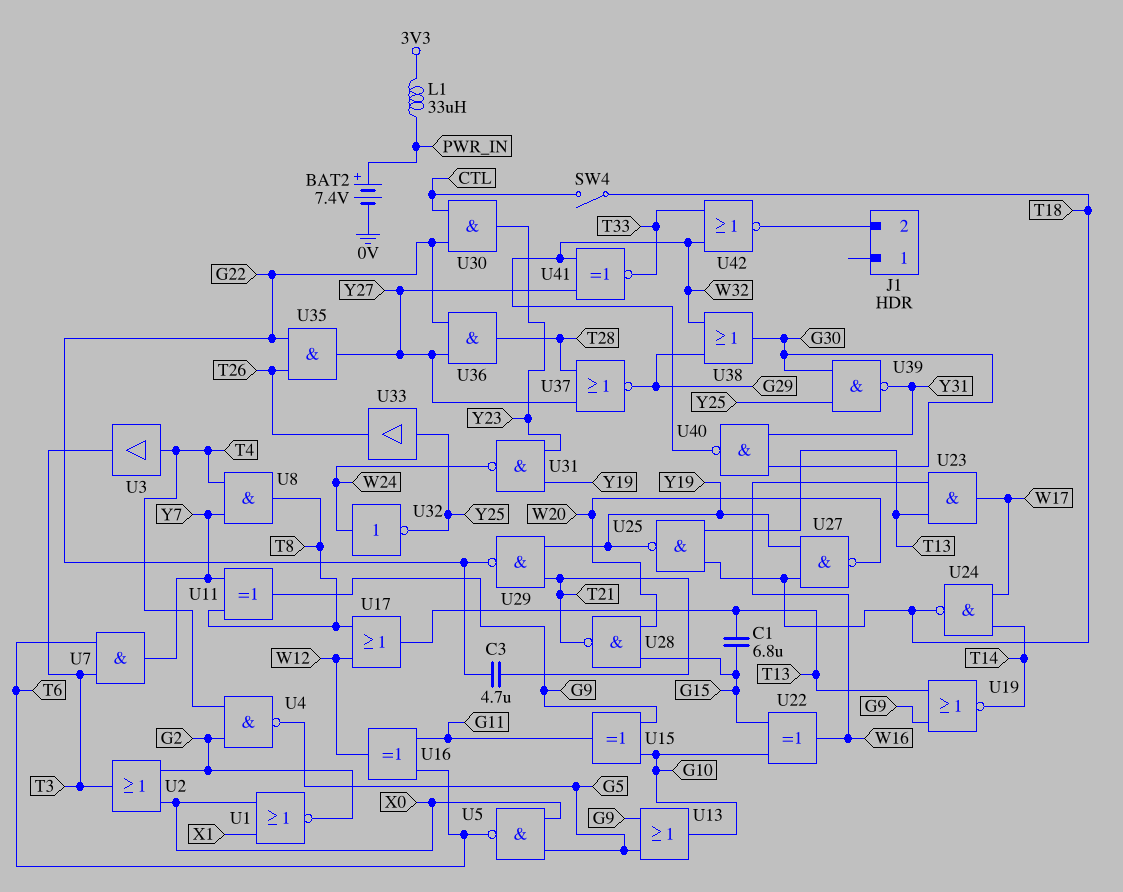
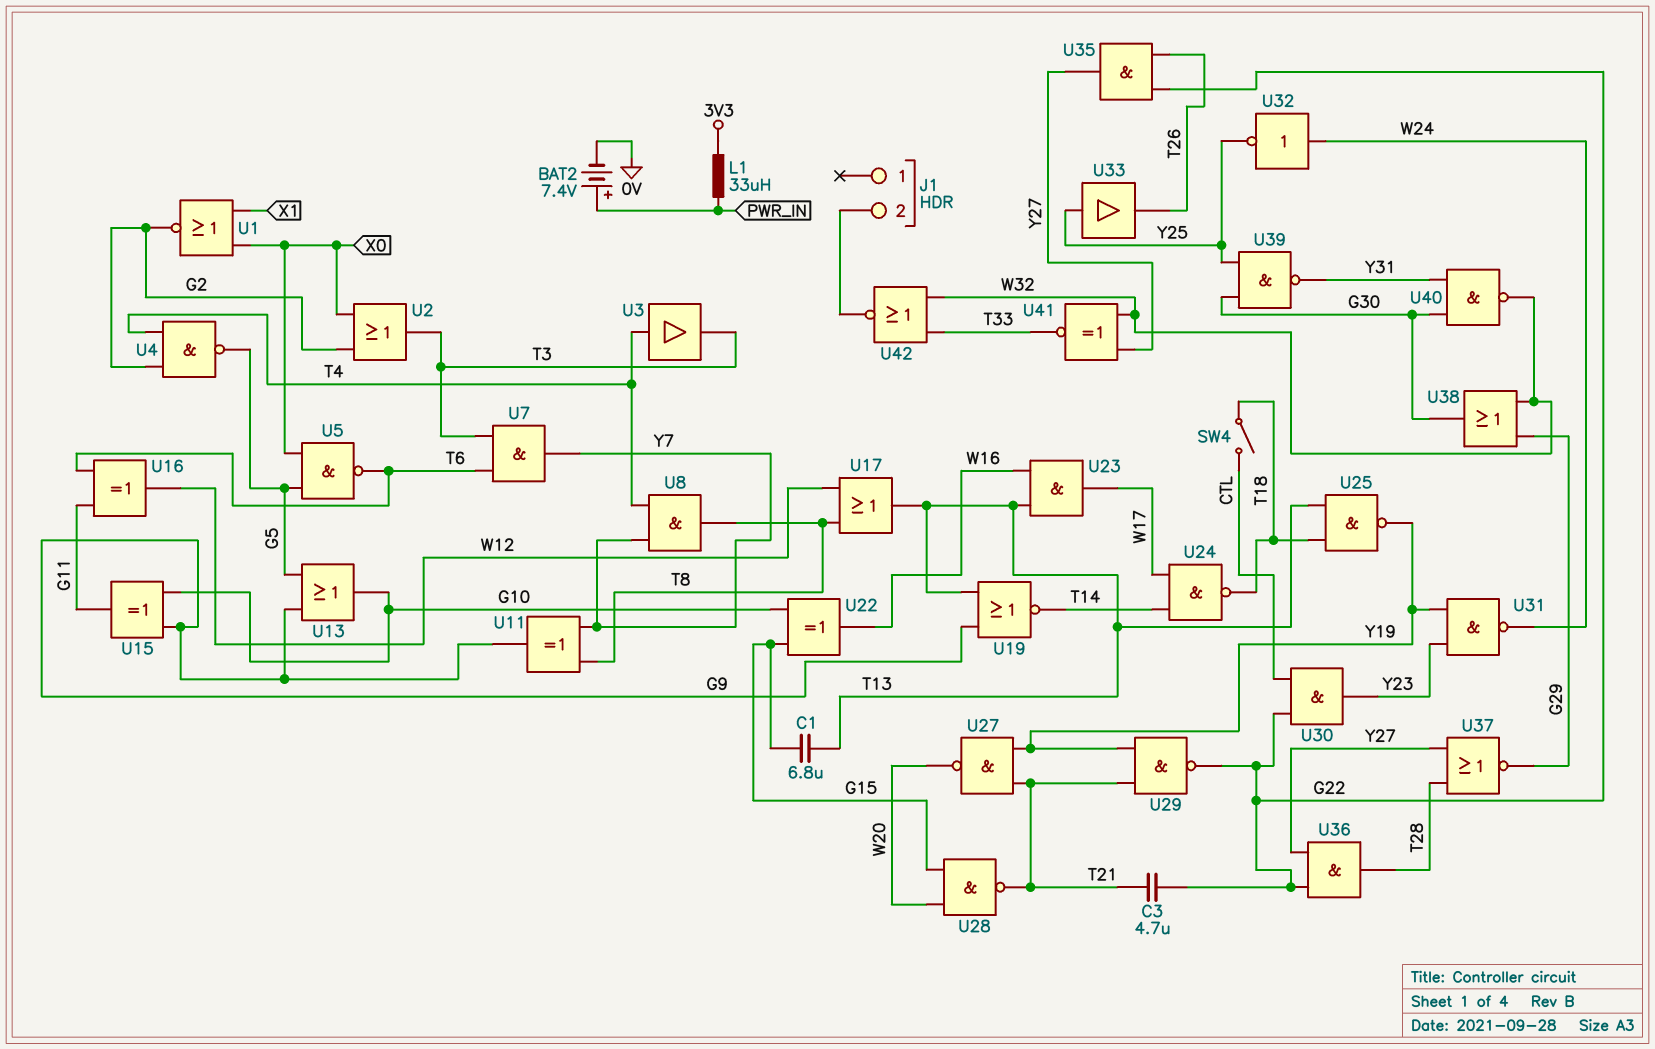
U27: NAND (in T18, in Y19, out W20) -> NAND (in T21, in Y19, out W20)

